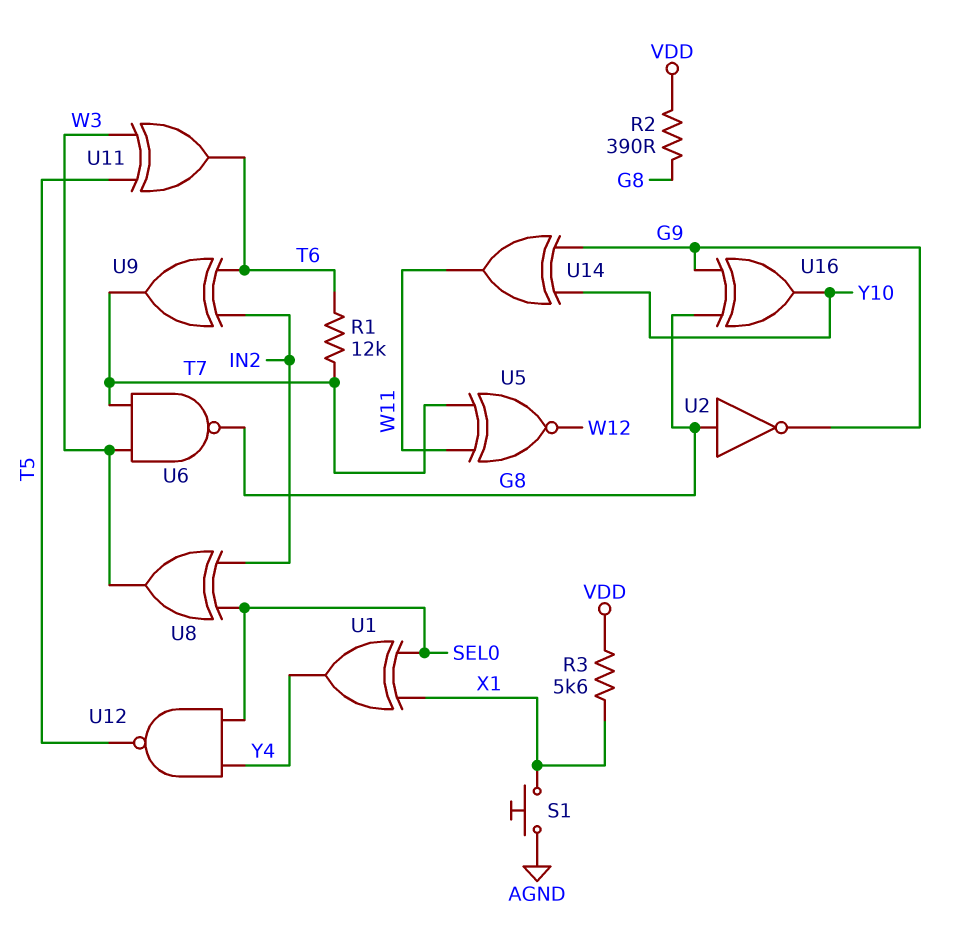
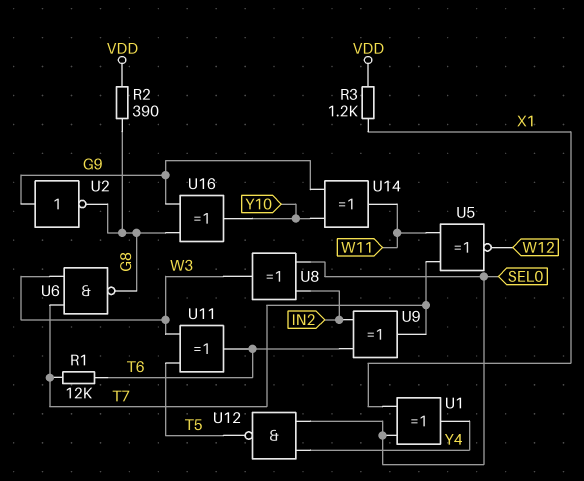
R3: 5.6k (VDD, X1) -> 1.2k (VDD, X1)
S1: button (AGND, X1) -> none
U2: NOT (in G8, out G9) -> NOT (in G9, out G8)

